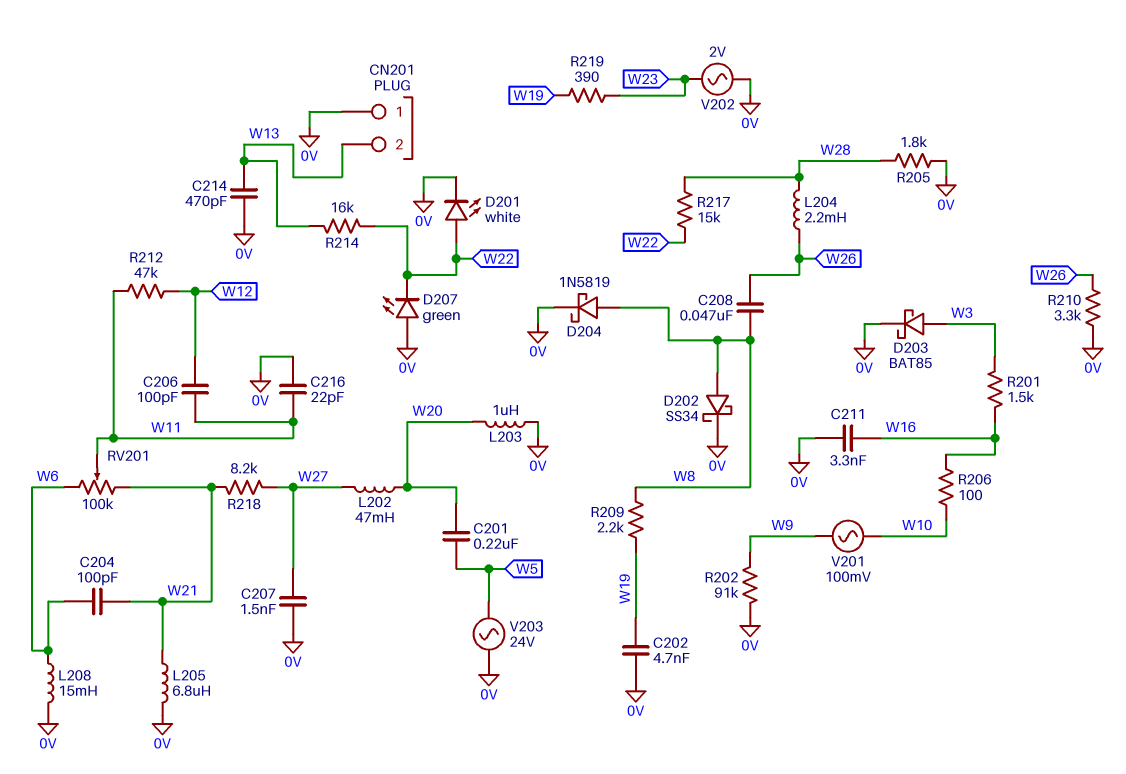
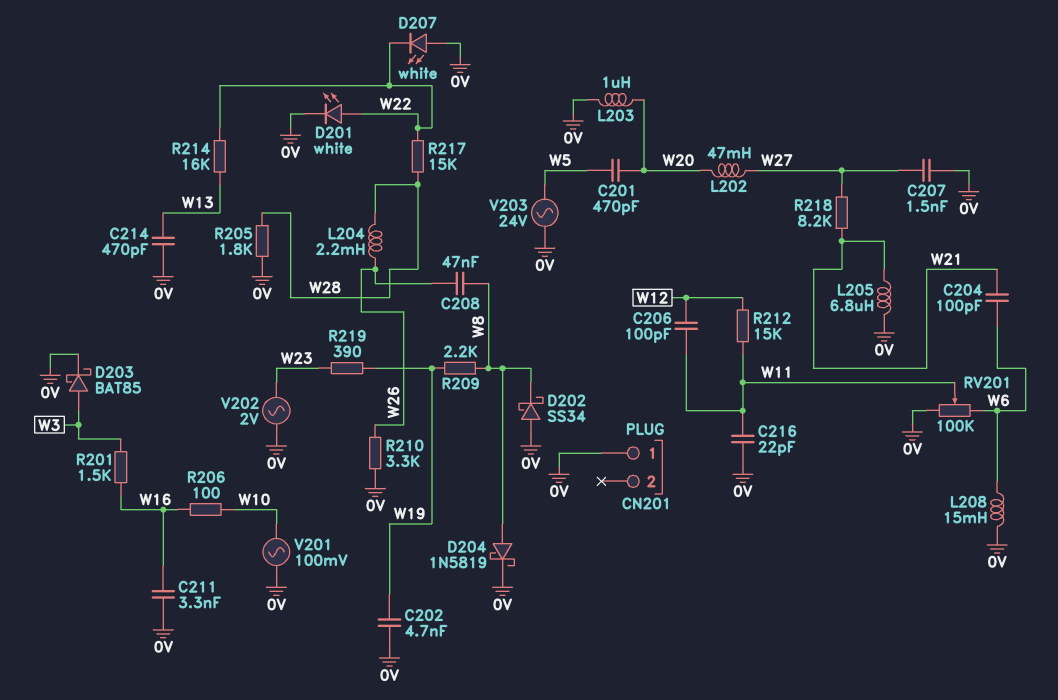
C201: 220nF (W5, W20) -> 470pF (W5, W20)
CN201 pin 2: W13 -> none
D202: schottky SS34 (A W8, K 0V) -> schottky SS34 (A 0V, K W8)
D207: LED green (A 0V, K W22) -> LED white (A 0V, K W22)
R202: 91k (0V, W9) -> none
R212: 47k (W11, W12) -> 15k (W11, W12)
RV201: 100k (W6, W21, wiper W11) -> 100k (0V, W6, wiper W11)
V201: AC 100mV (W9, W10) -> AC 100mV (0V, W10)

